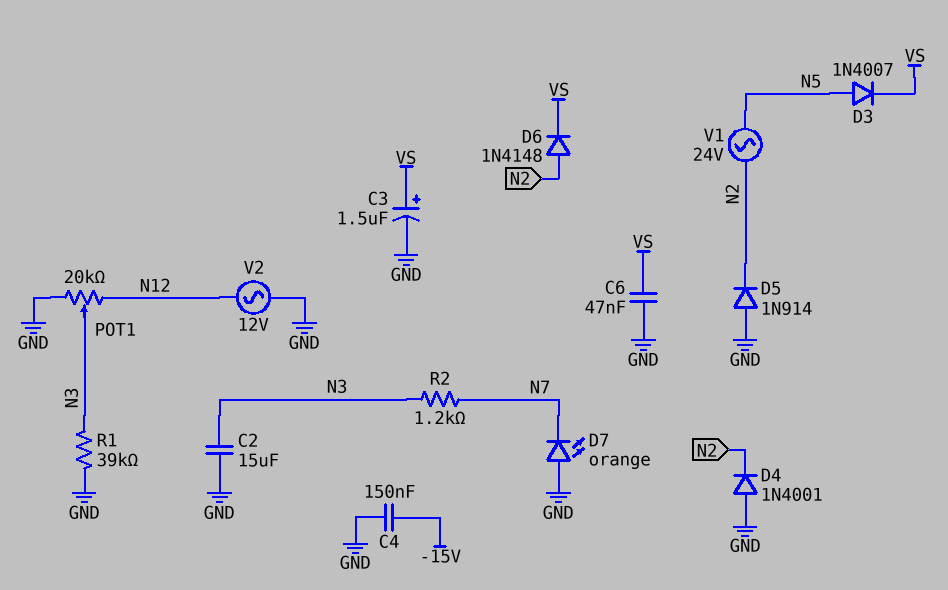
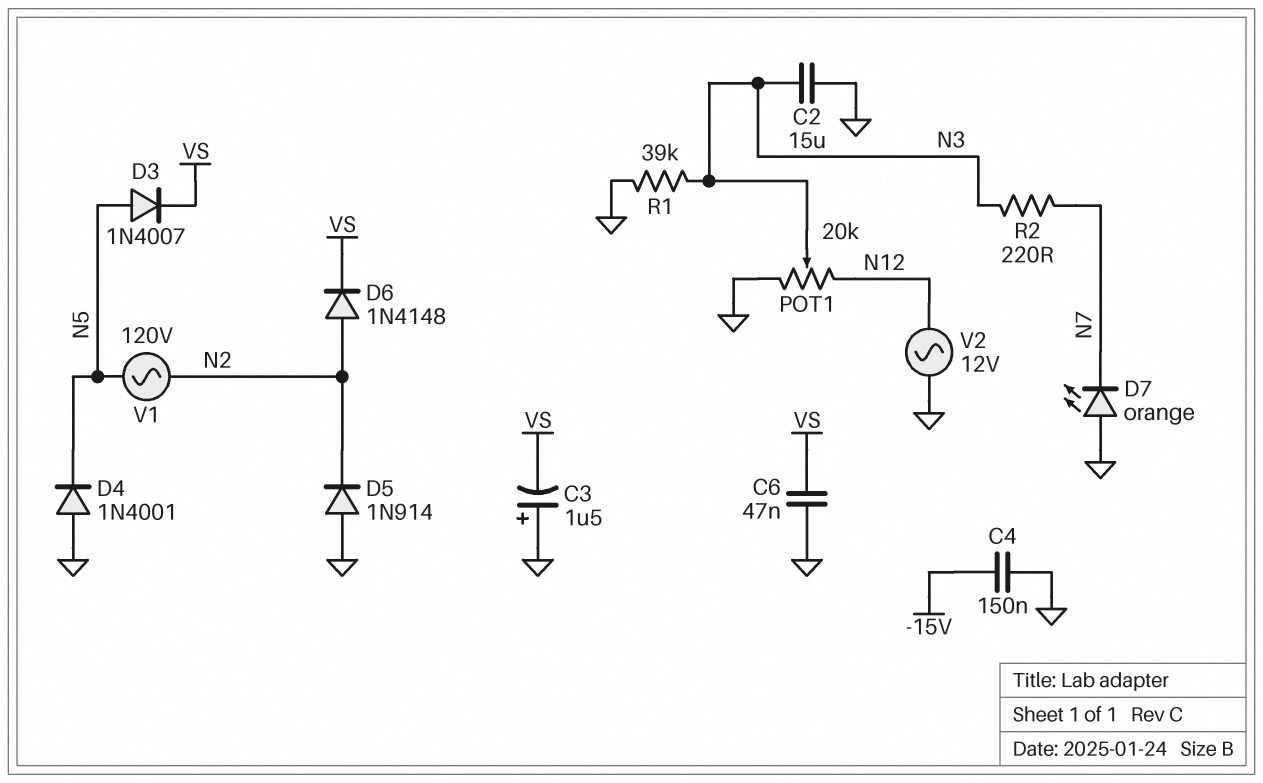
C3: 1.5uF (plus VS, minus GND) -> 1.5uF (plus GND, minus VS)
D4: diode 1N4001 (A GND, K N2) -> diode 1N4001 (A GND, K N5)
R2: 1.2k (N3, N7) -> 220 (N3, N7)
V1: AC 24V (N2, N5) -> AC 120V (N2, N5)

